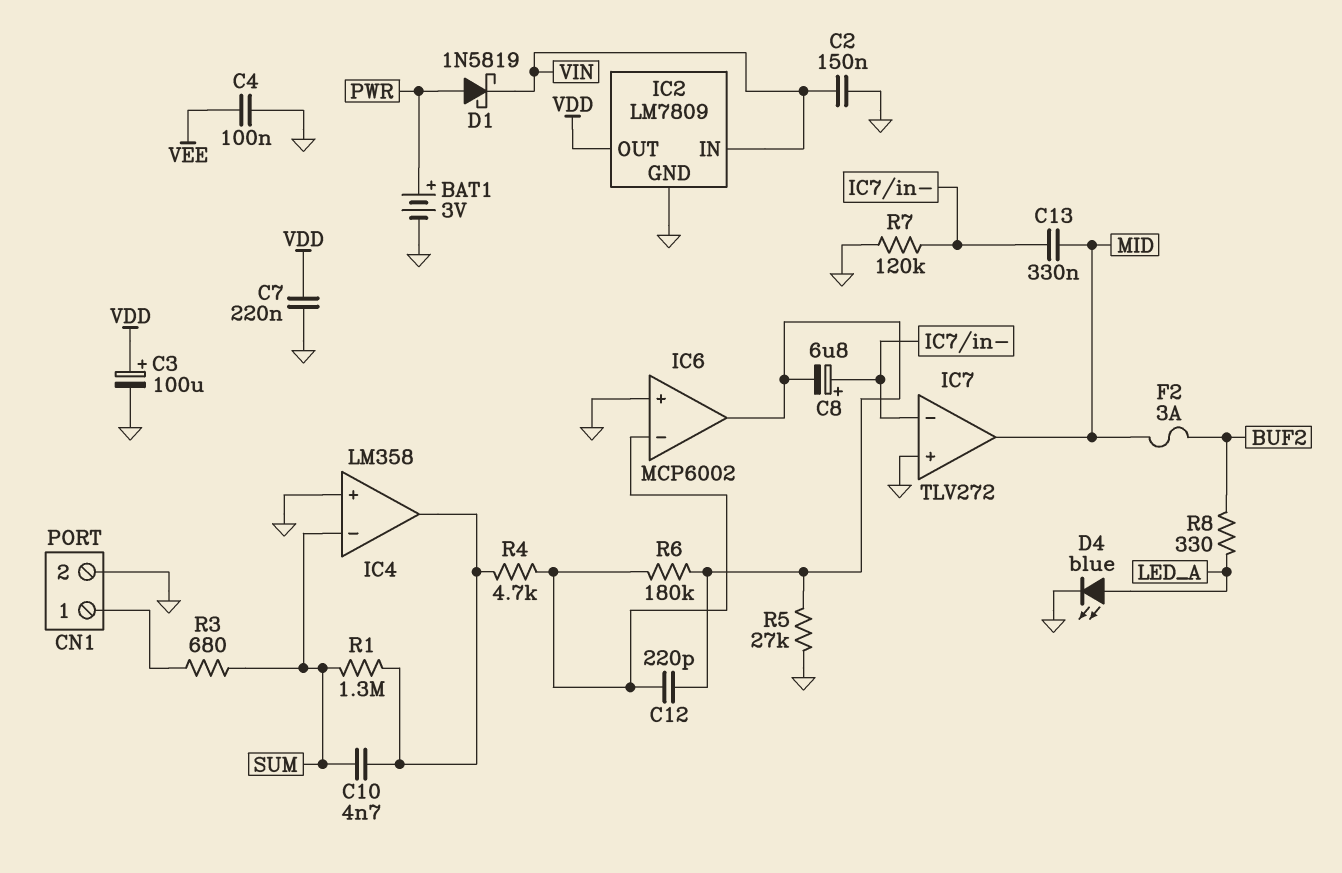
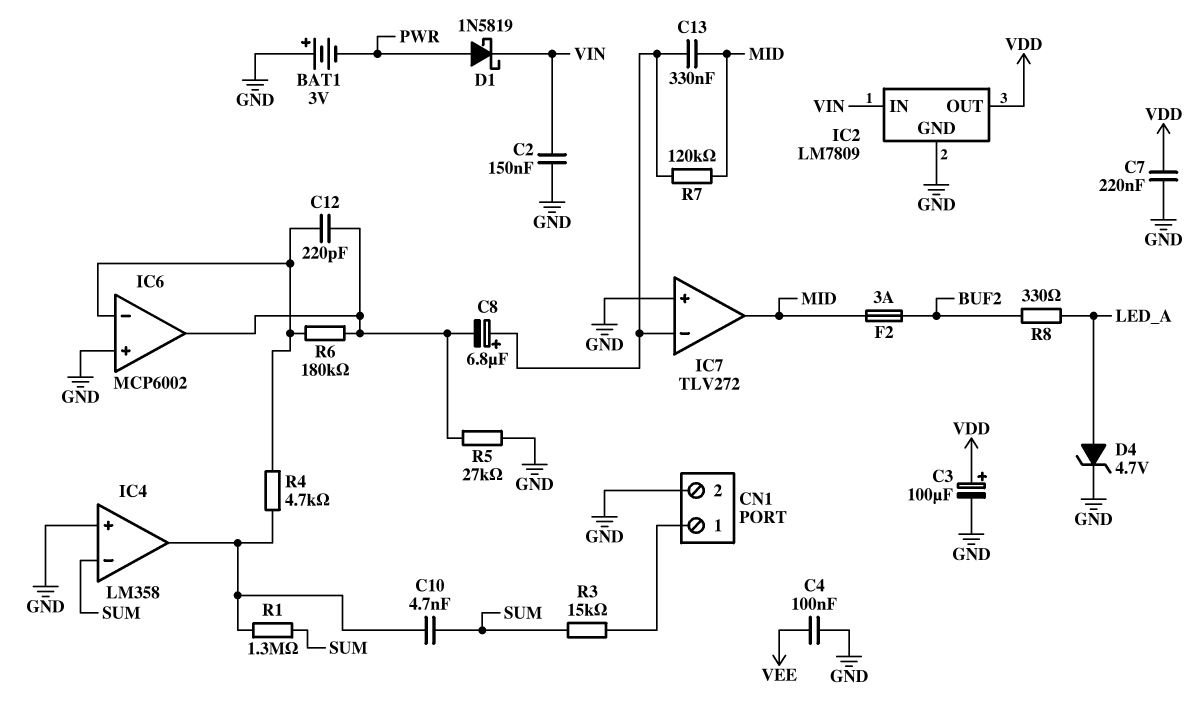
BAT1: 3V (plus PWR, minus GND) -> 3V (plus GND, minus PWR)
D4: LED blue (A LED_A, K GND) -> zener 4.7V (A LED_A, K GND)
R3: 680 (CN1/1, SUM) -> 15k (CN1/1, SUM)
R7: 120k (GND, IC7/in-) -> 120k (IC7/in-, MID)

